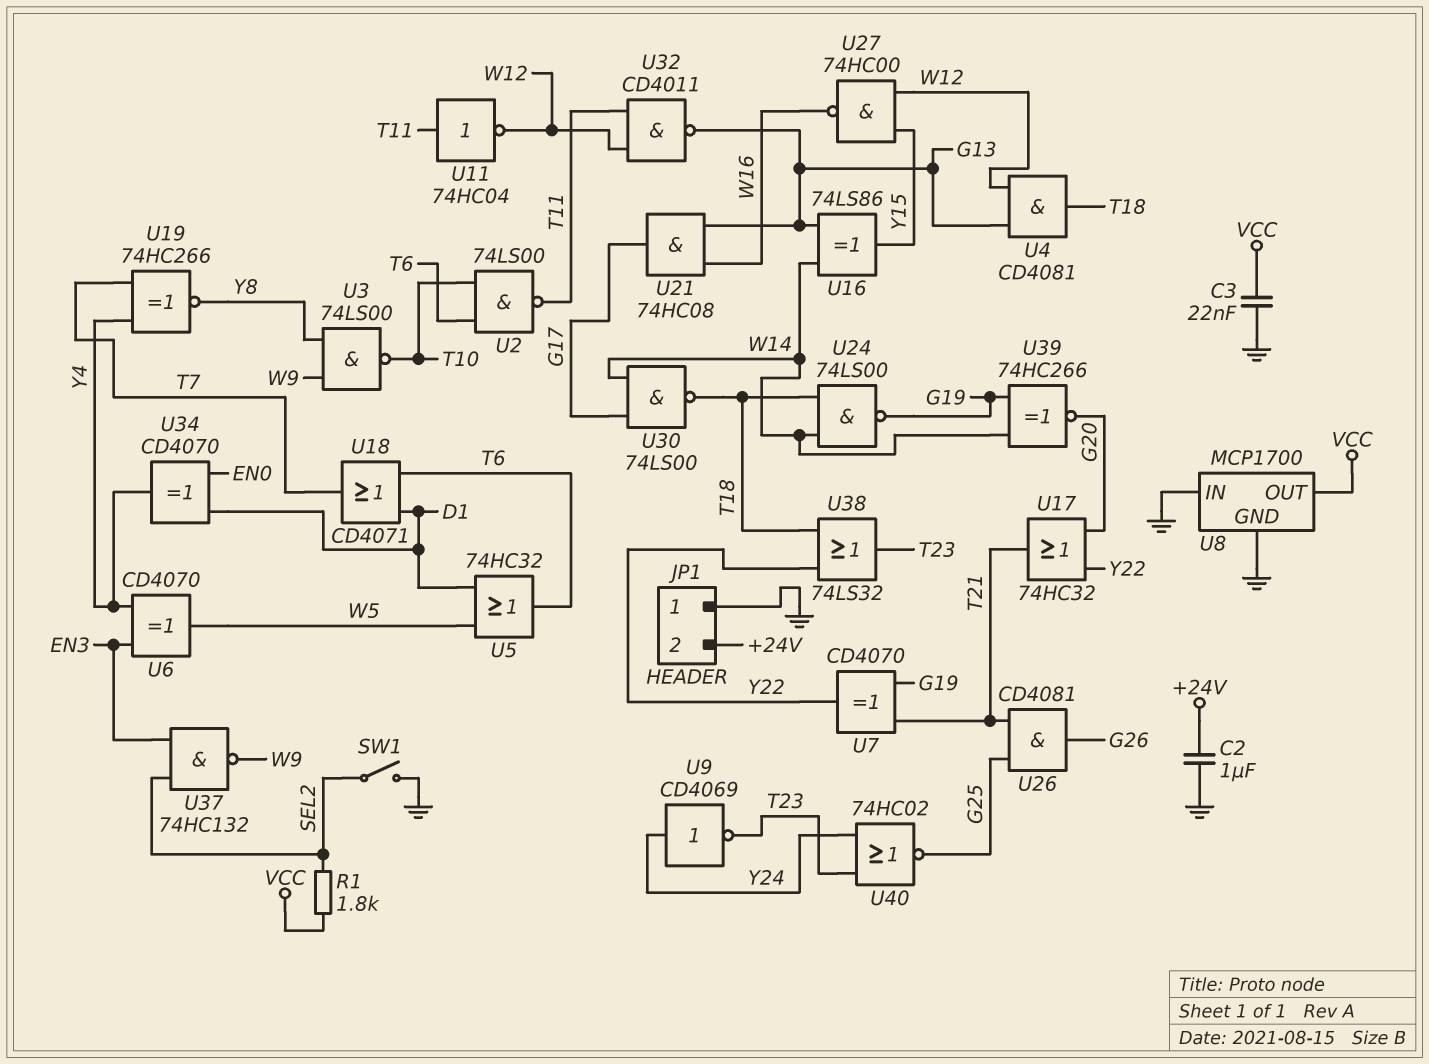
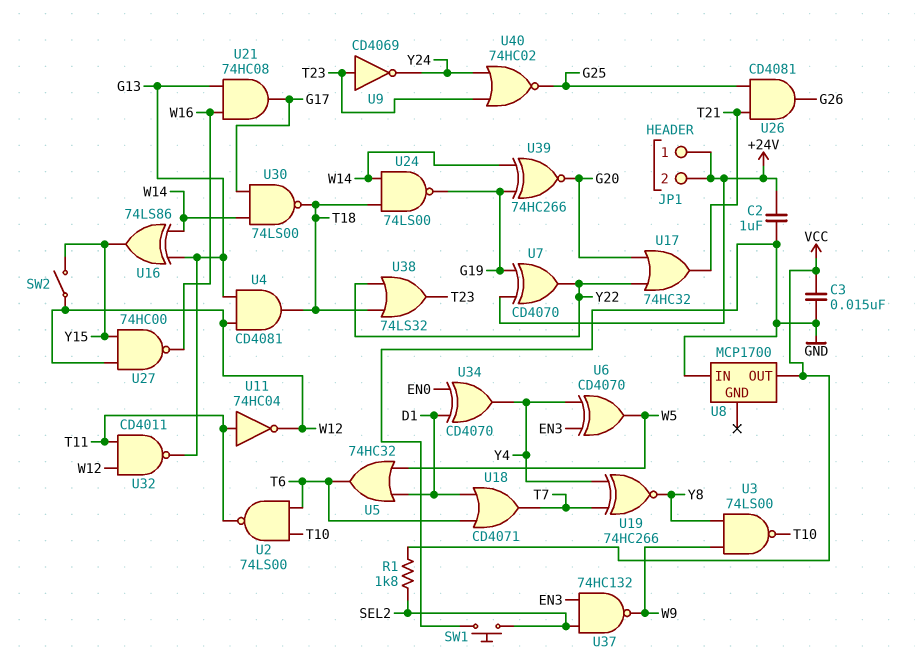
C3: 22nF (GND, VCC) -> 15nF (GND, VCC)
JP1 pin 1: GND -> +24V
SW1: switch (GND, SEL2) -> button (GND, SEL2)
SW2: none -> switch (W12, Y15)
U7: XOR CD4070 (in G19, in T21, out Y22) -> XOR CD4070 (in +24V, in G19, out Y22)
U8 pin GND: GND -> none
U9: NOT CD4069 (in Y24, out T23) -> NOT CD4069 (in T23, out Y24)

